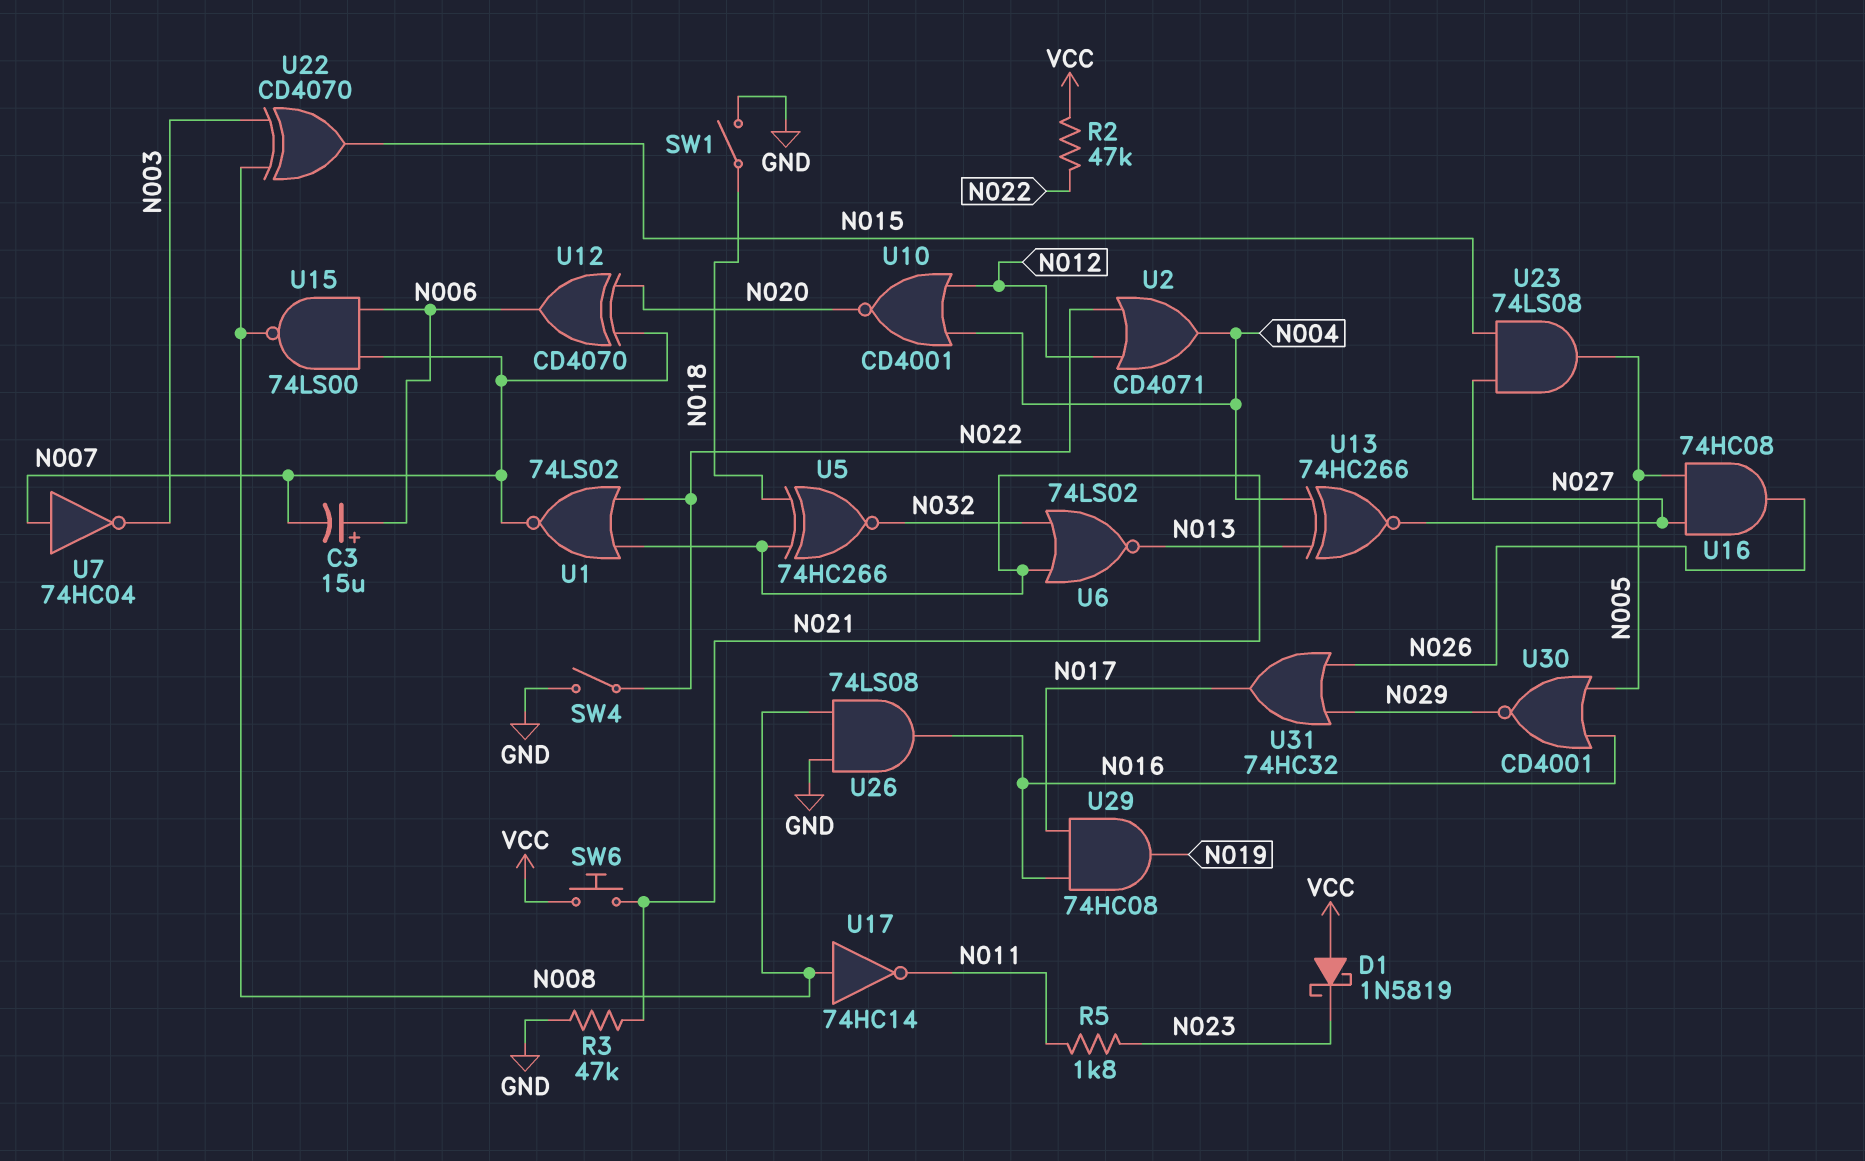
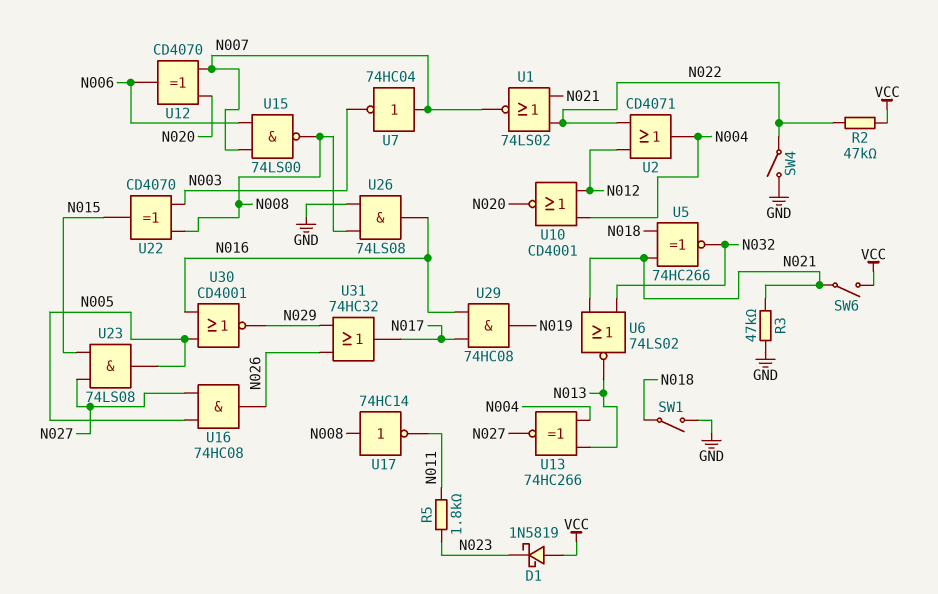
C3: 15uF (plus N006, minus N007) -> none
SW6: button (N021, VCC) -> switch (N021, VCC)

